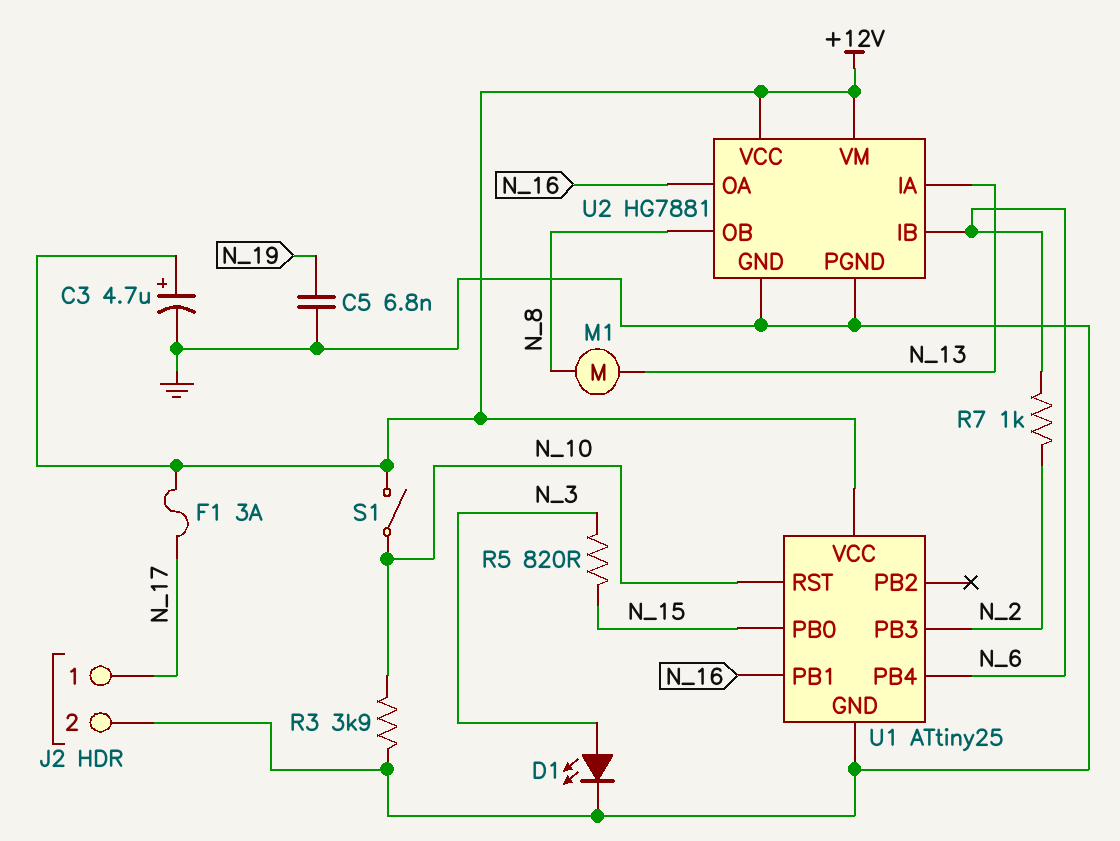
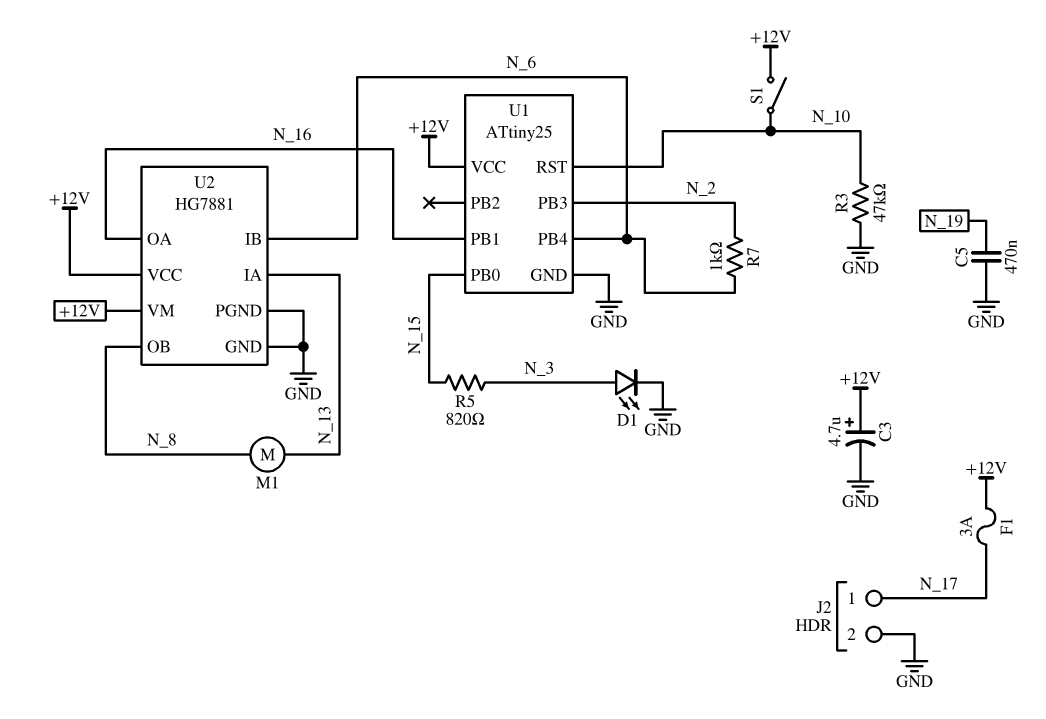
C5: 6.8nF (GND, N_19) -> 470nF (GND, N_19)
R3: 3.9k (GND, N_10) -> 47k (GND, N_10)

